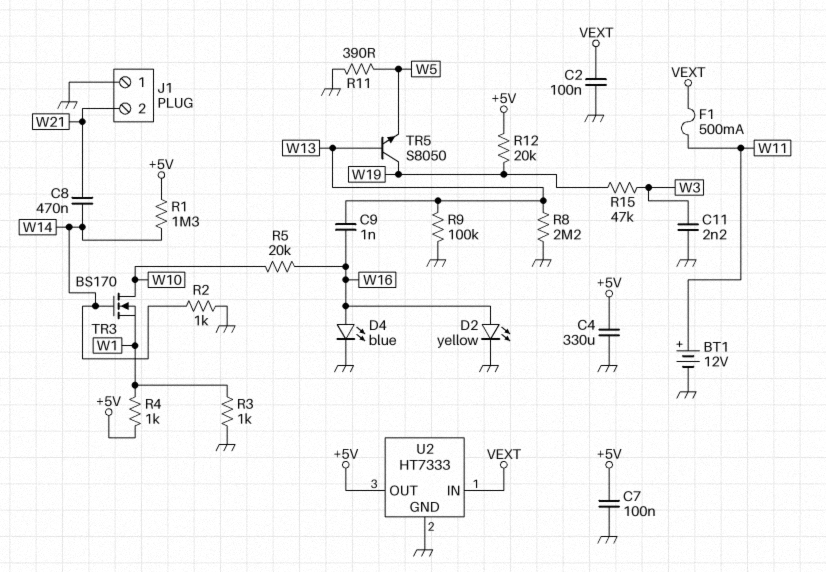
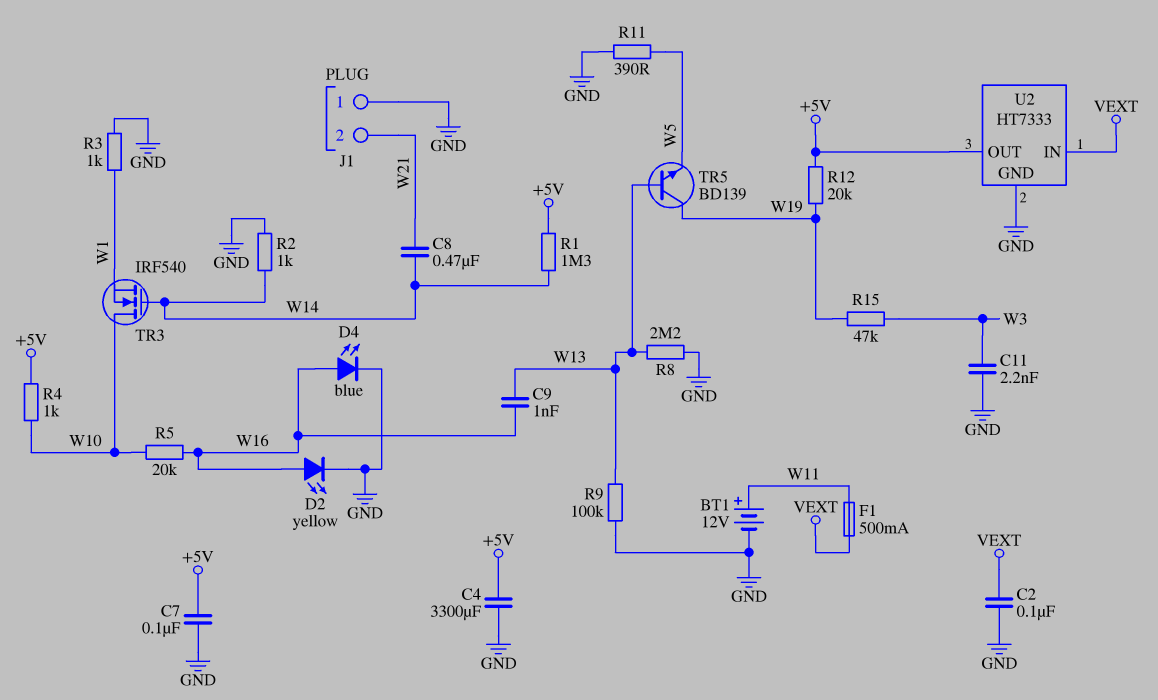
C4: 330uF (+5V, GND) -> 3300uF (+5V, GND)
R4: 1k (+5V, W1) -> 1k (+5V, W10)
TR3: NMOS BS170 (G W14, D W10, S W1) -> NMOS IRF540 (G W14, D W10, S W1)
TR5: NPN S8050 (B W13, C W19, E W5) -> NPN BD139 (B W13, C W19, E W5)

